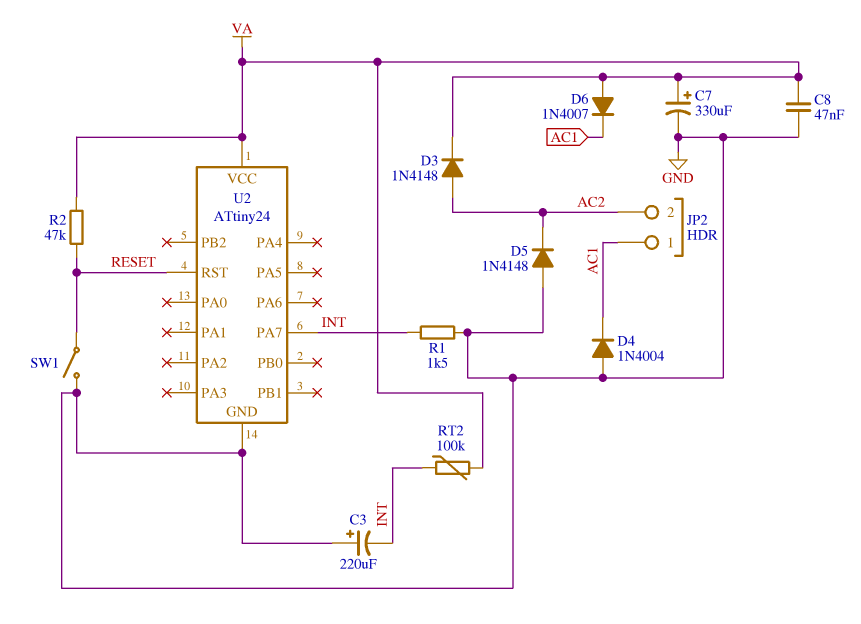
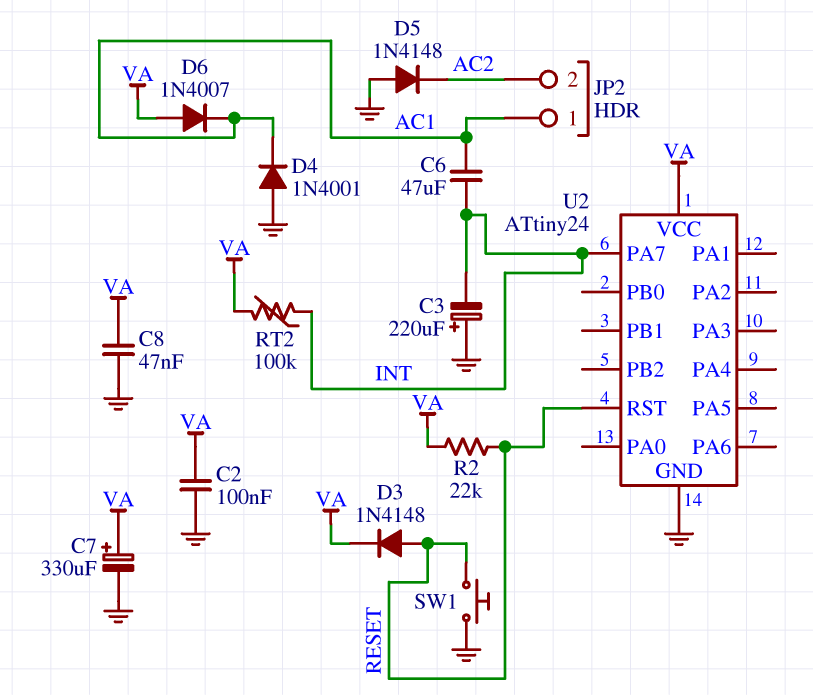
C2: none -> 100nF (GND, VA)
C6: none -> 47uF (AC1, INT)
D3: diode 1N4148 (A AC2, K VA) -> diode 1N4148 (A RESET, K VA)
D4: diode 1N4004 (A GND, K AC1) -> diode 1N4001 (A GND, K AC1)
R1: 1.5k (GND, INT) -> none
R2: 47k (RESET, VA) -> 22k (RESET, VA)
SW1: switch (GND, RESET) -> button (GND, RESET)

